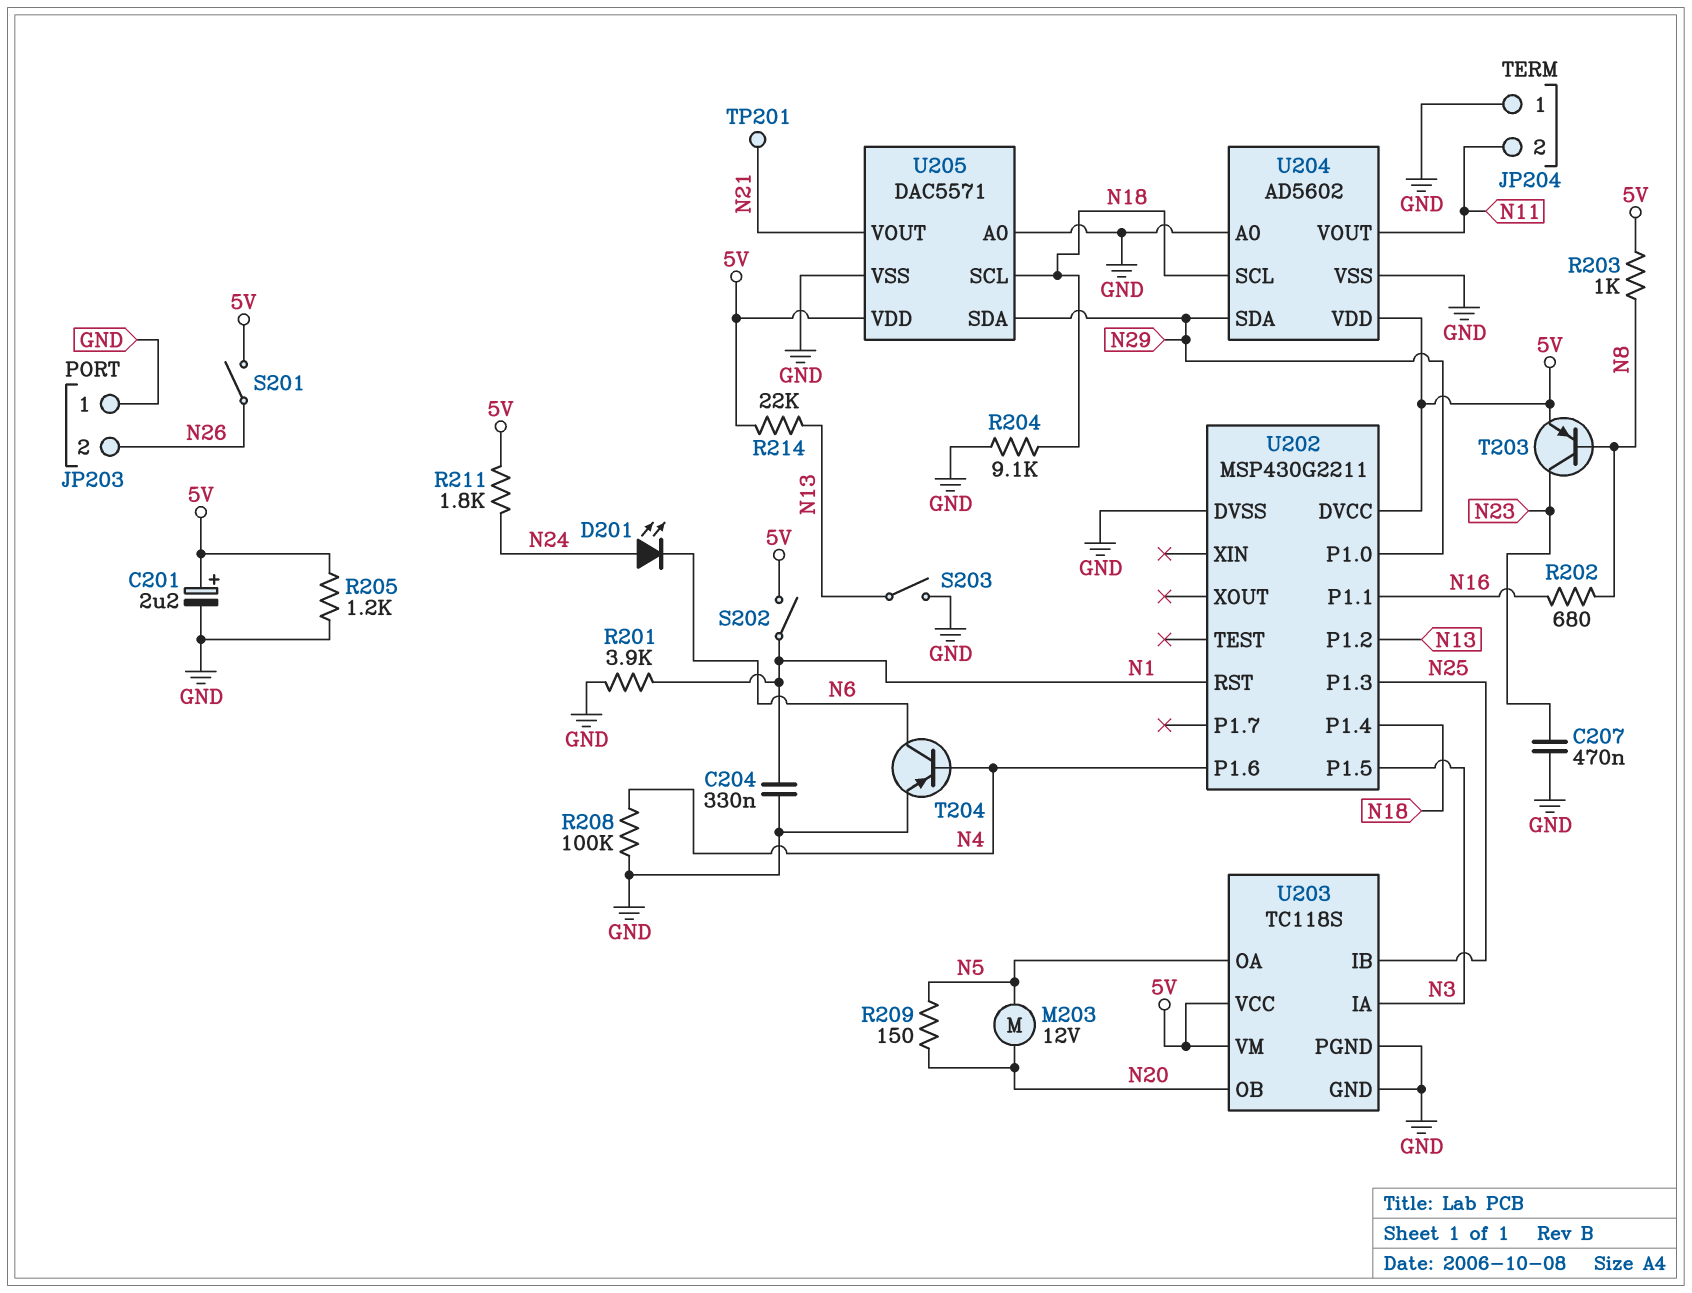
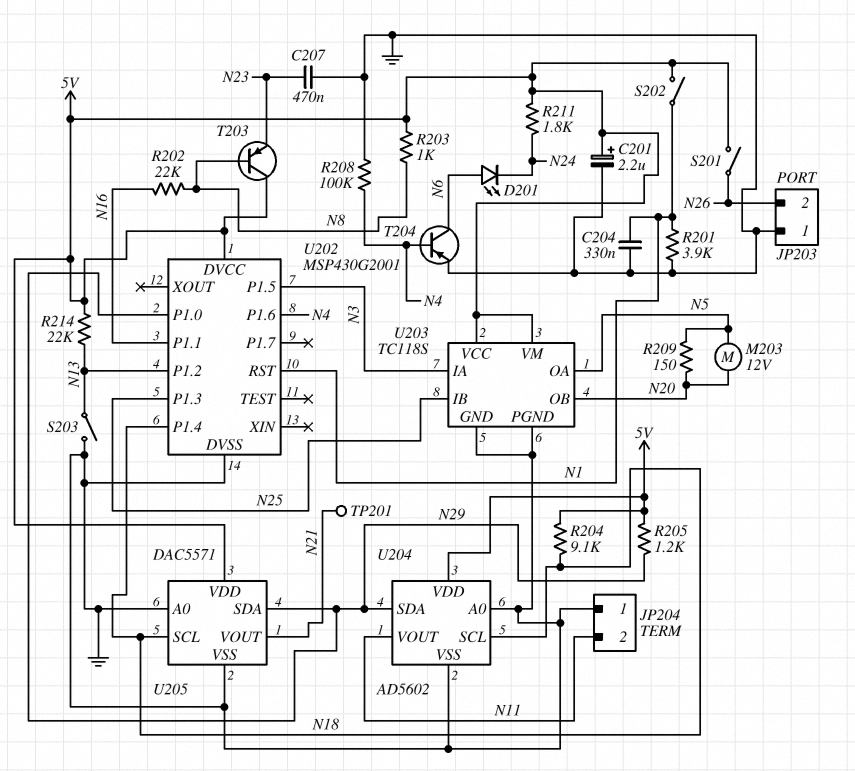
D201: LED (A N24, K N6) -> LED (A N6, K N24)
R202: 680 (N8, N16) -> 22k (N8, N16)
R204: 9.1k (GND, N18) -> 9.1k (5V, N18)
R205: 1.2k (5V, GND) -> 1.2k (5V, N29)
T203: PNP (B N8, C N23, E 5V) -> PNP (B N8, C 5V, E N23)
U202: MSP430G2211 -> MSP430G2001

